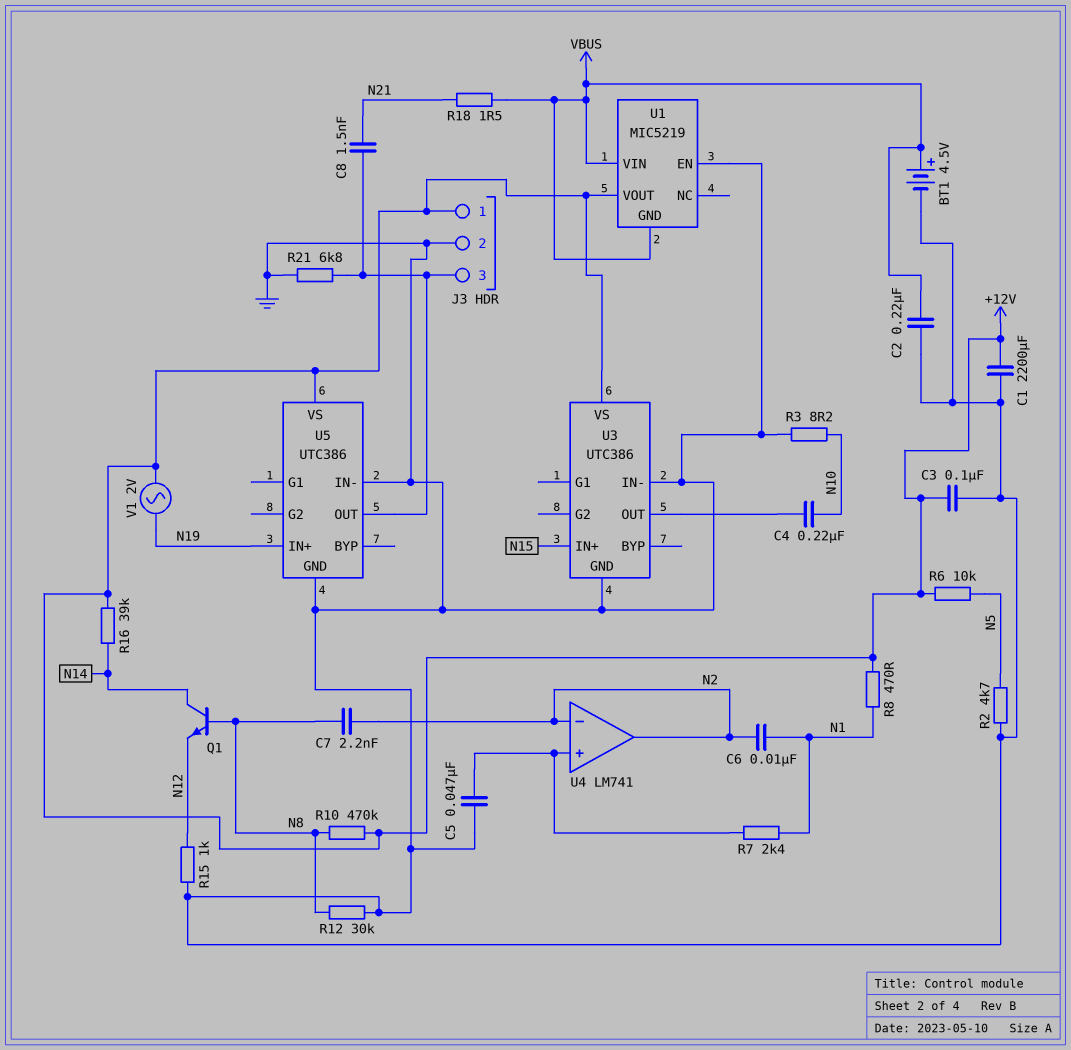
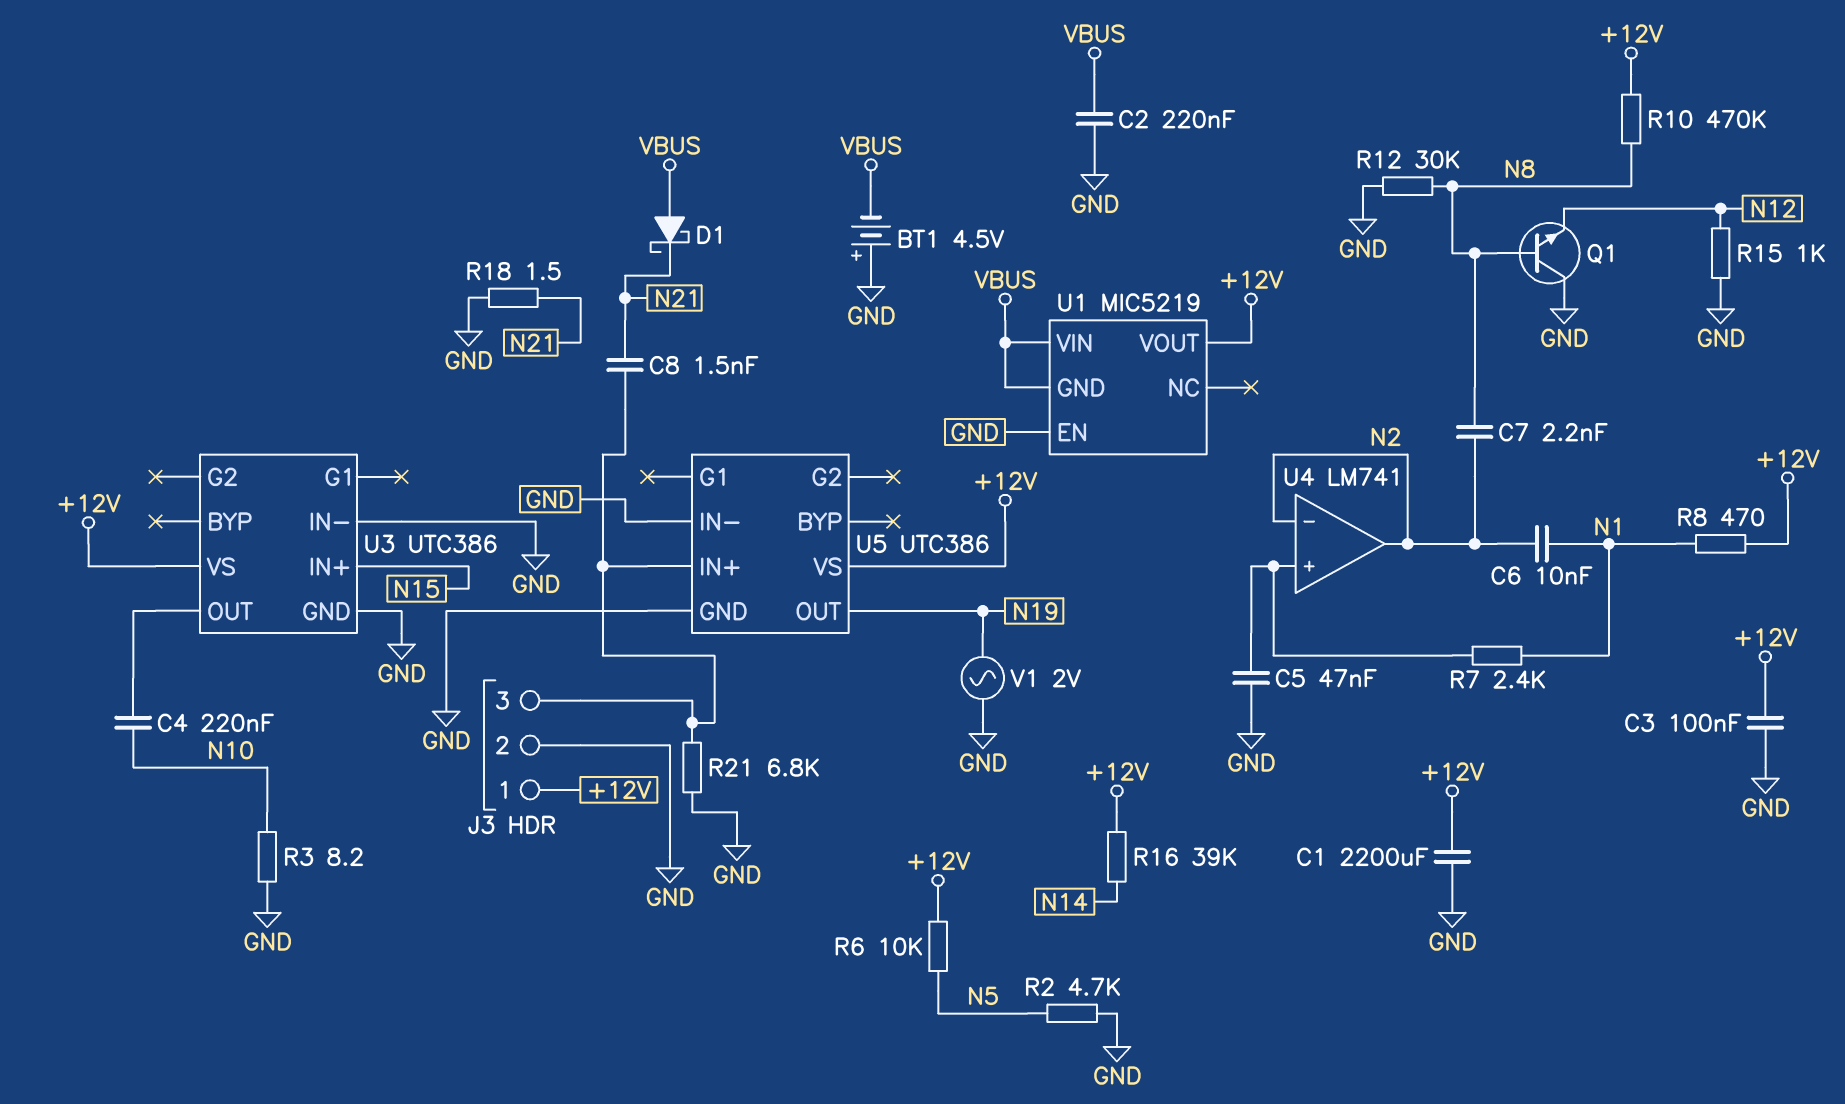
BT1: 4.5V (plus VBUS, minus GND) -> 4.5V (plus GND, minus VBUS)
D1: none -> schottky (A VBUS, K N21)
Q1: NPN (B N8, C N14, E N12) -> NPN (B N8, C GND, E N12)
R18: 1.5 (N21, VBUS) -> 1.5 (GND, N21)
U5 pin IN+: N19 -> J3/3
U5 pin OUT: J3/3 -> N19
V1: AC 2V (+12V, N19) -> AC 2V (GND, N19)

